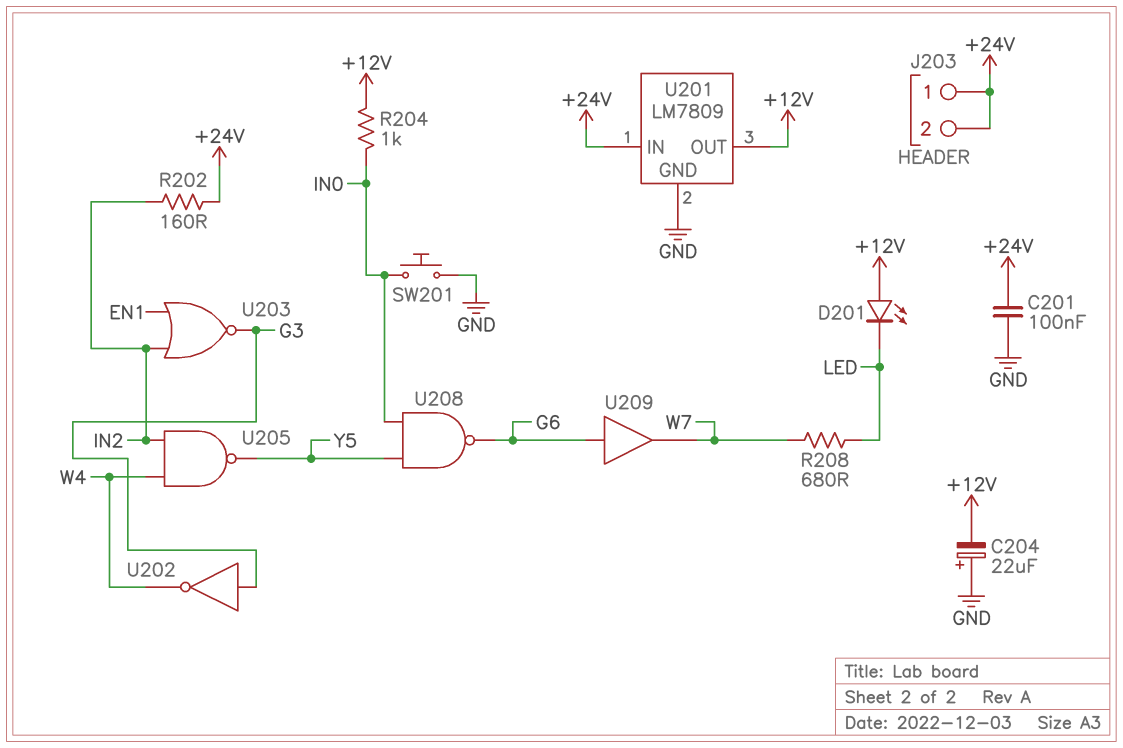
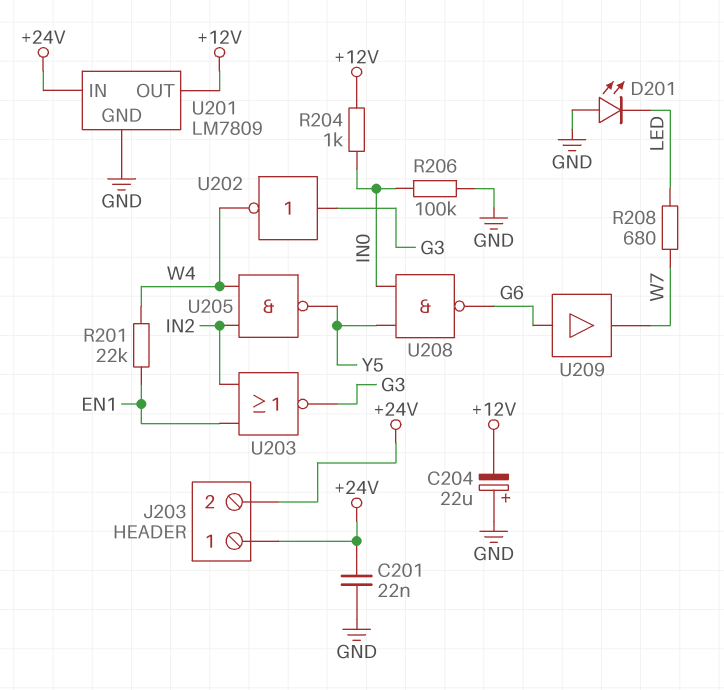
C201: 100nF (+24V, GND) -> 22nF (+24V, GND)
D201: LED (A +12V, K LED) -> LED (A GND, K LED)
R201: none -> 22k (EN1, W4)
R202: 160 (+24V, IN2) -> none
R206: none -> 100k (GND, IN0)
SW201: button (GND, IN0) -> none

